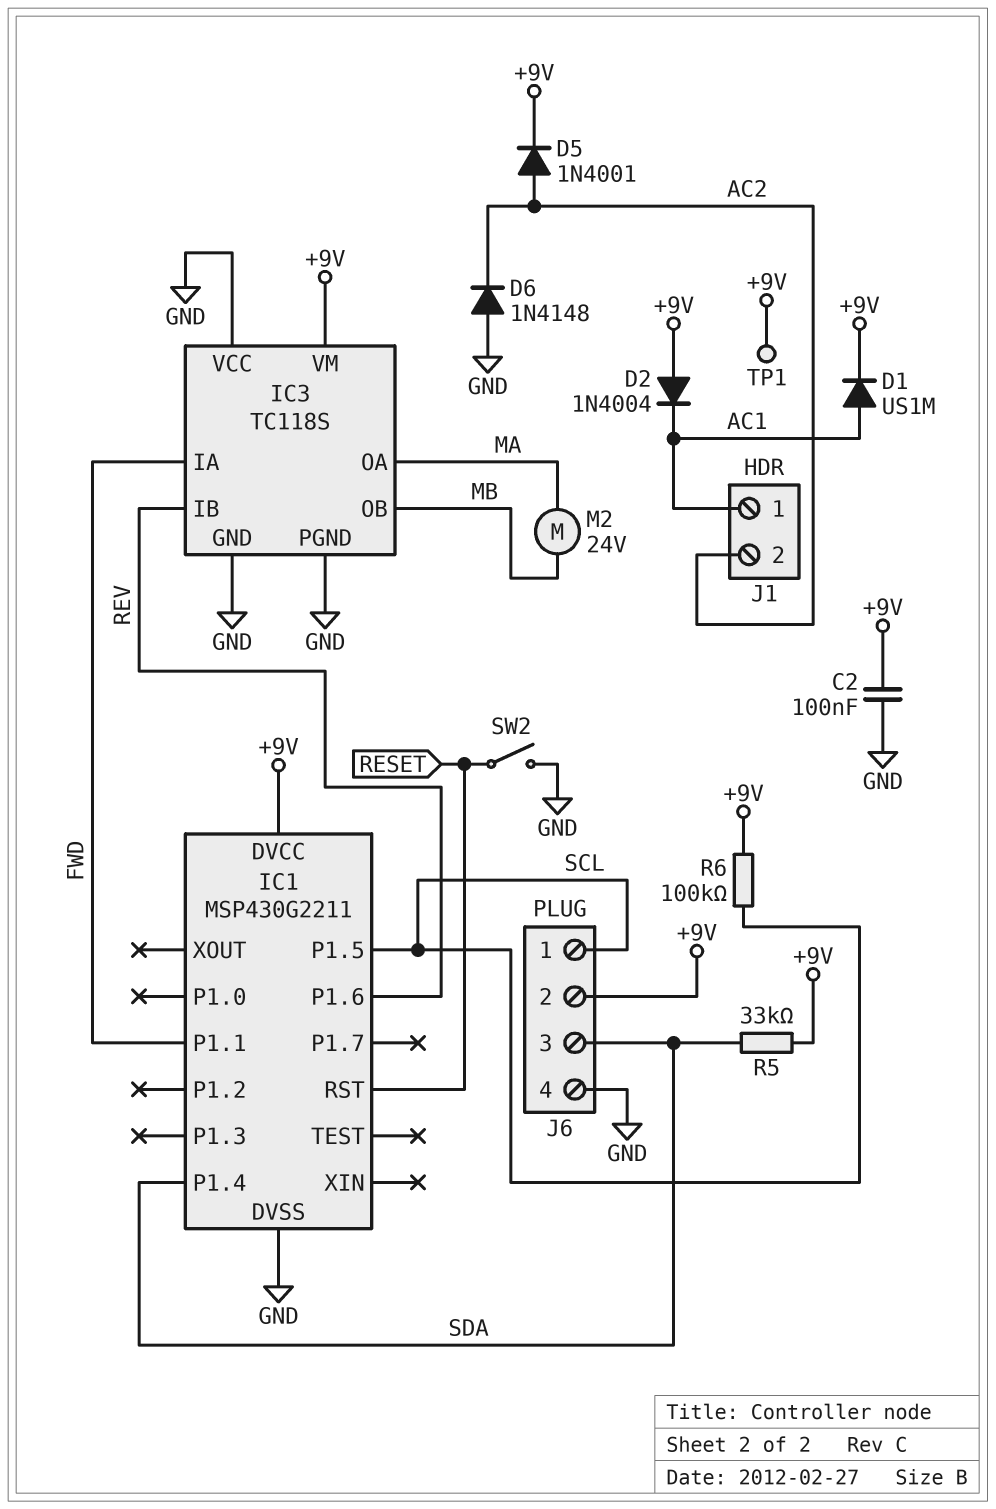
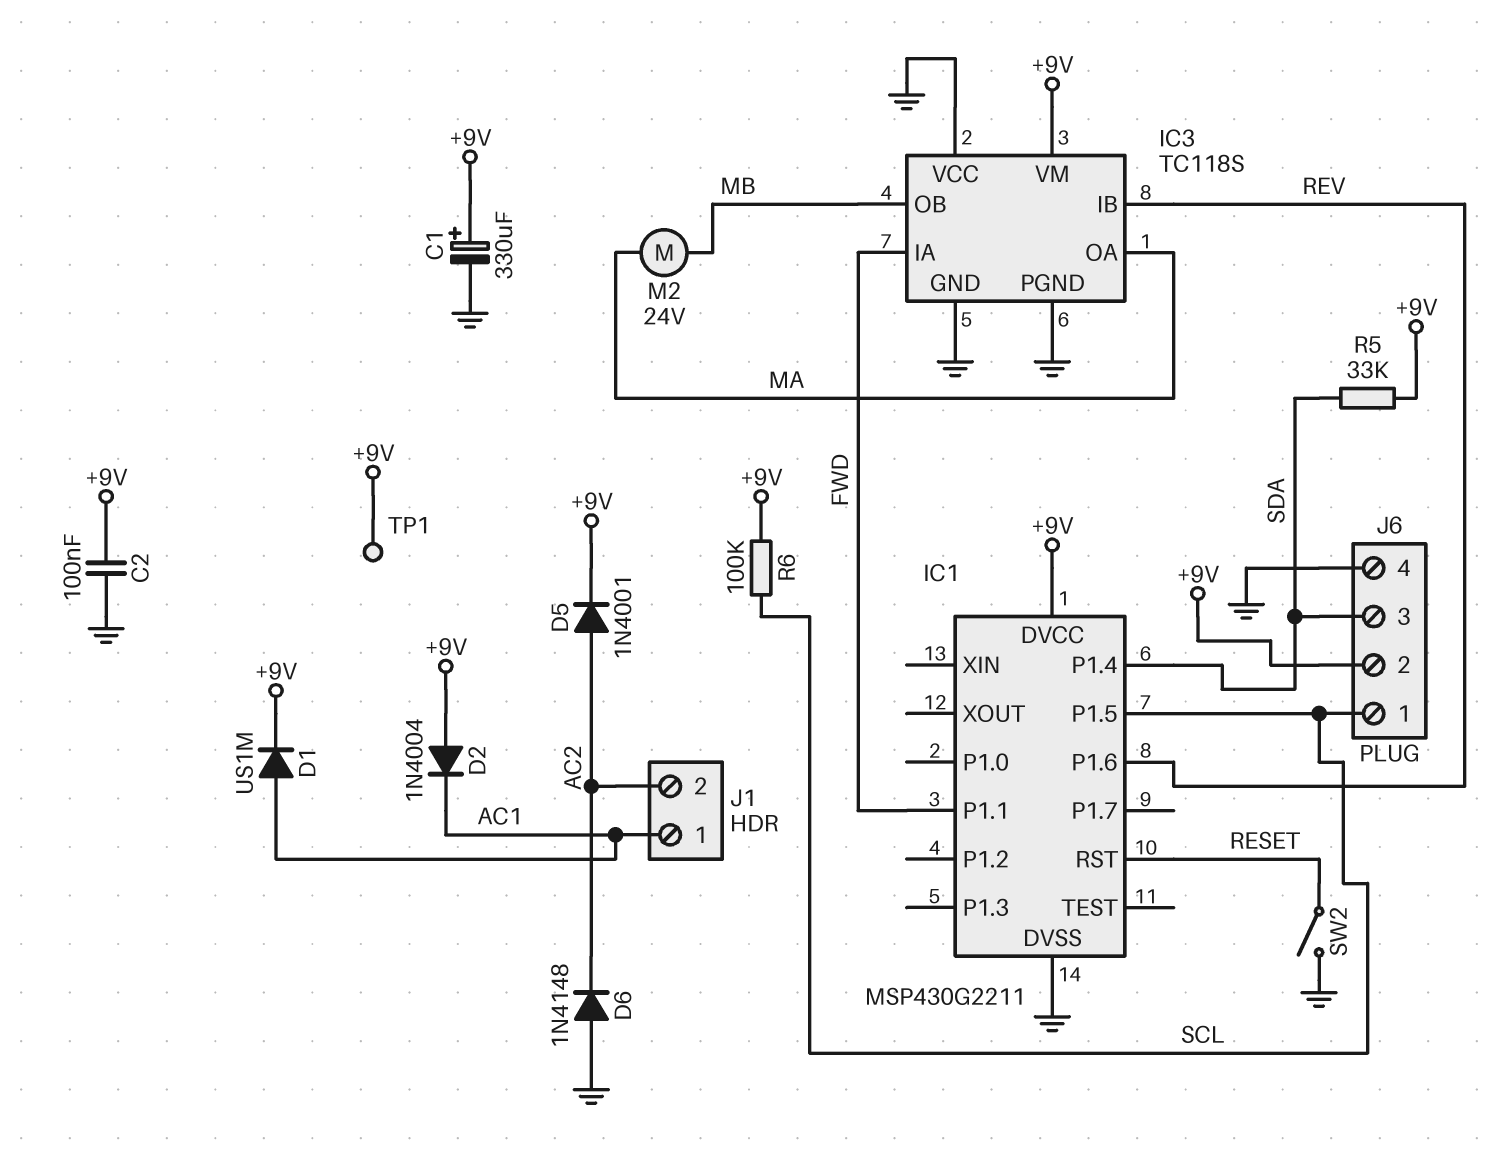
C1: none -> 330uF (plus +9V, minus GND)

